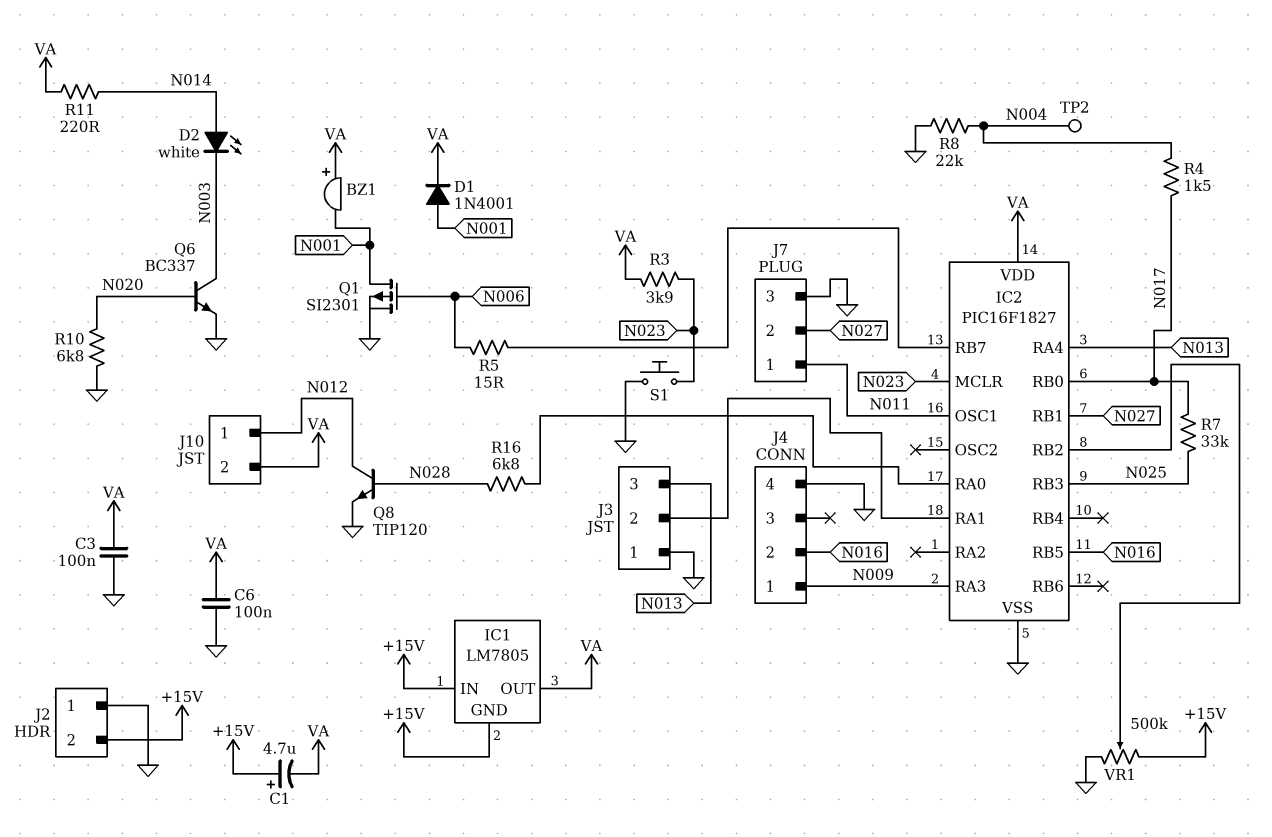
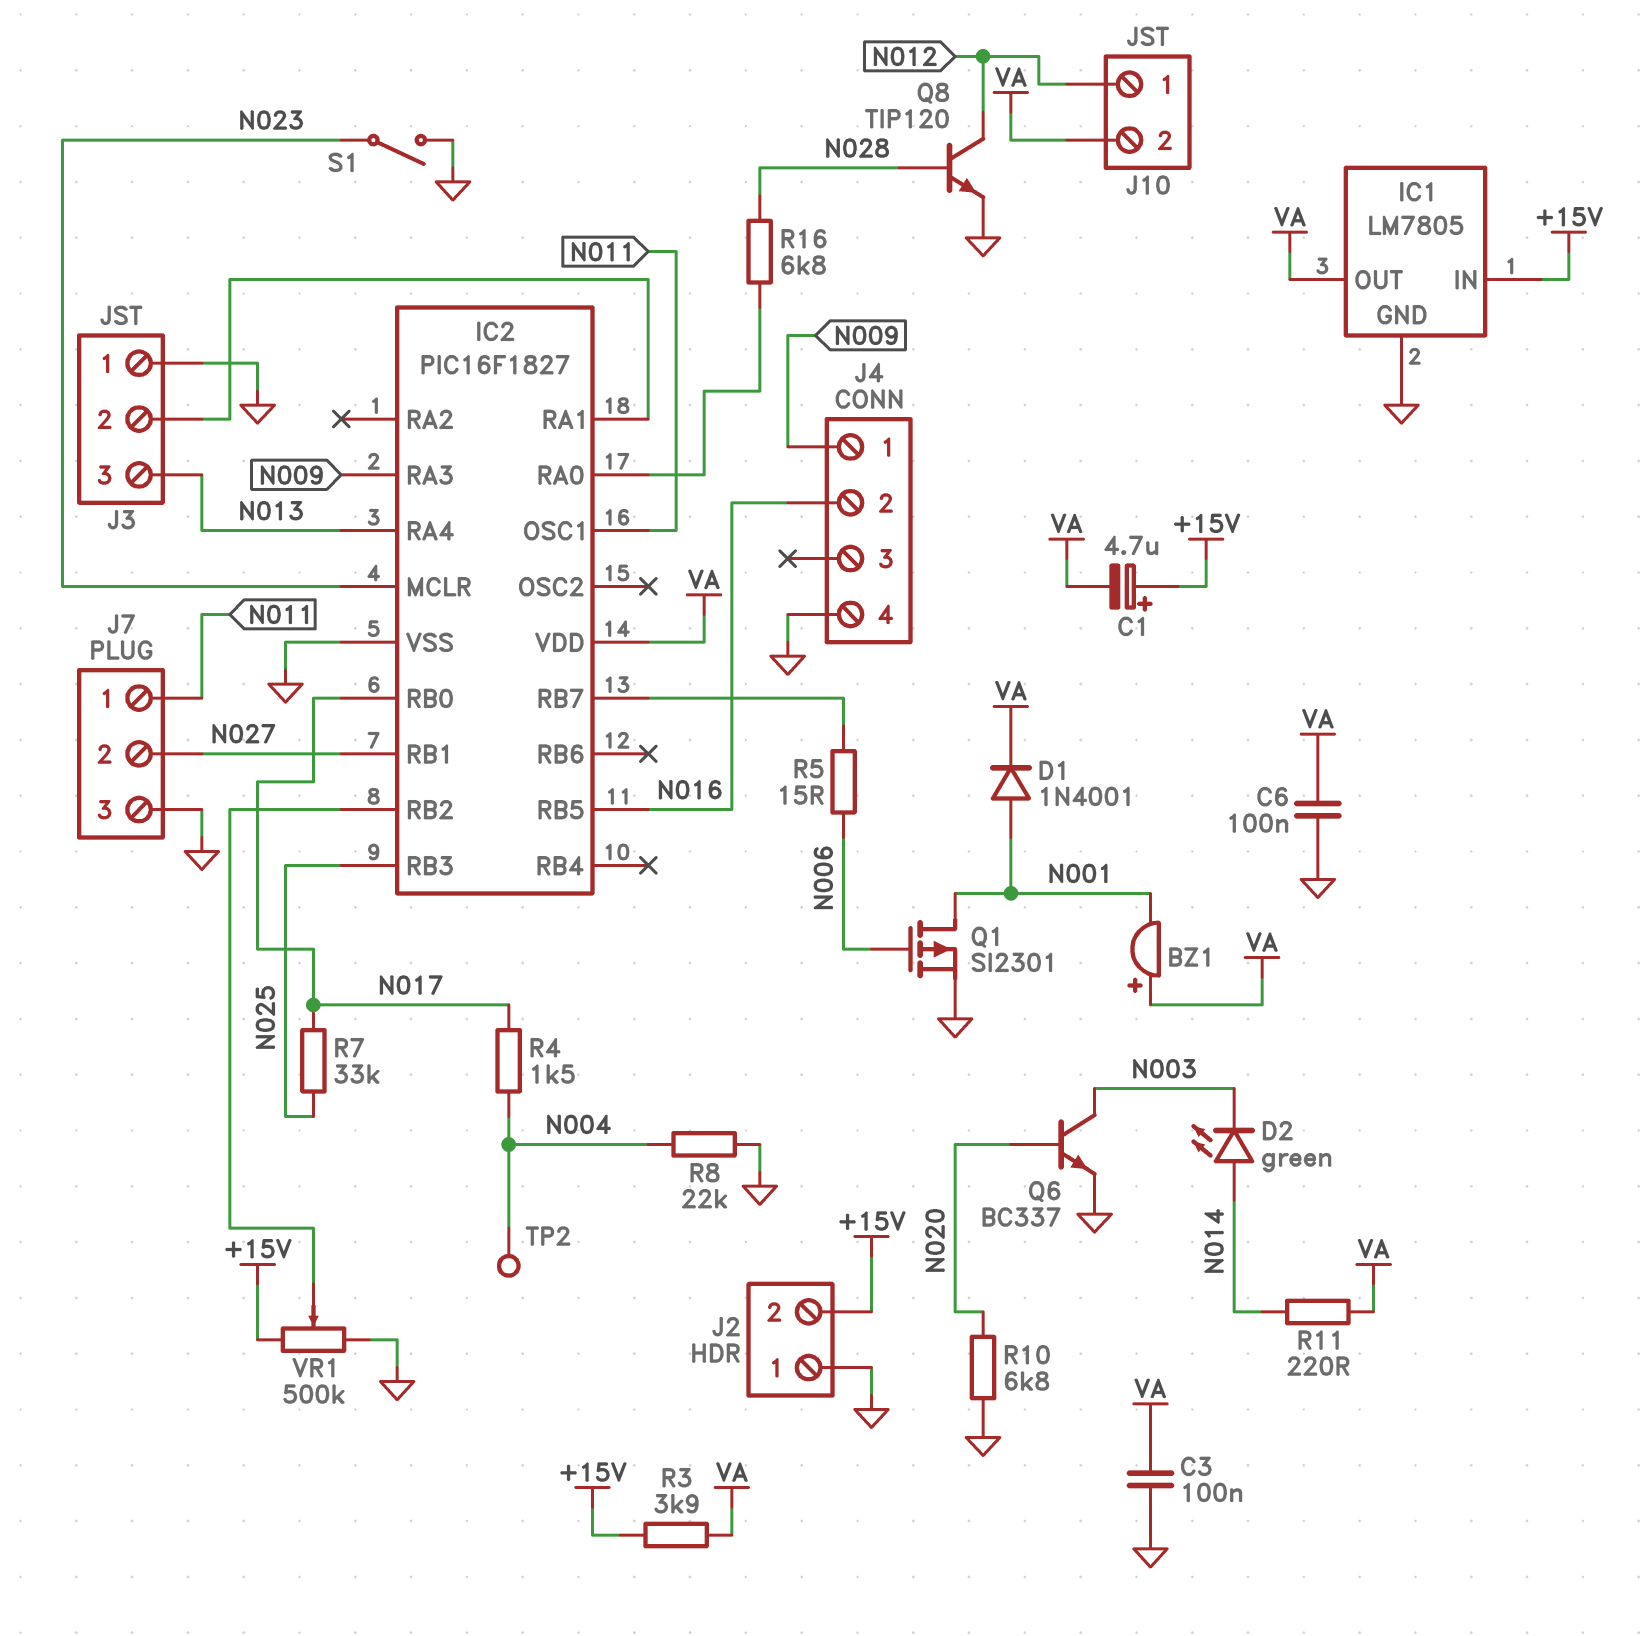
D2: LED white (A N014, K N003) -> LED green (A N014, K N003)
IC1 pin GND: +15V -> GND
R3: 3.9k (N023, VA) -> 3.9k (+15V, VA)
S1: button (GND, N023) -> switch (GND, N023)

